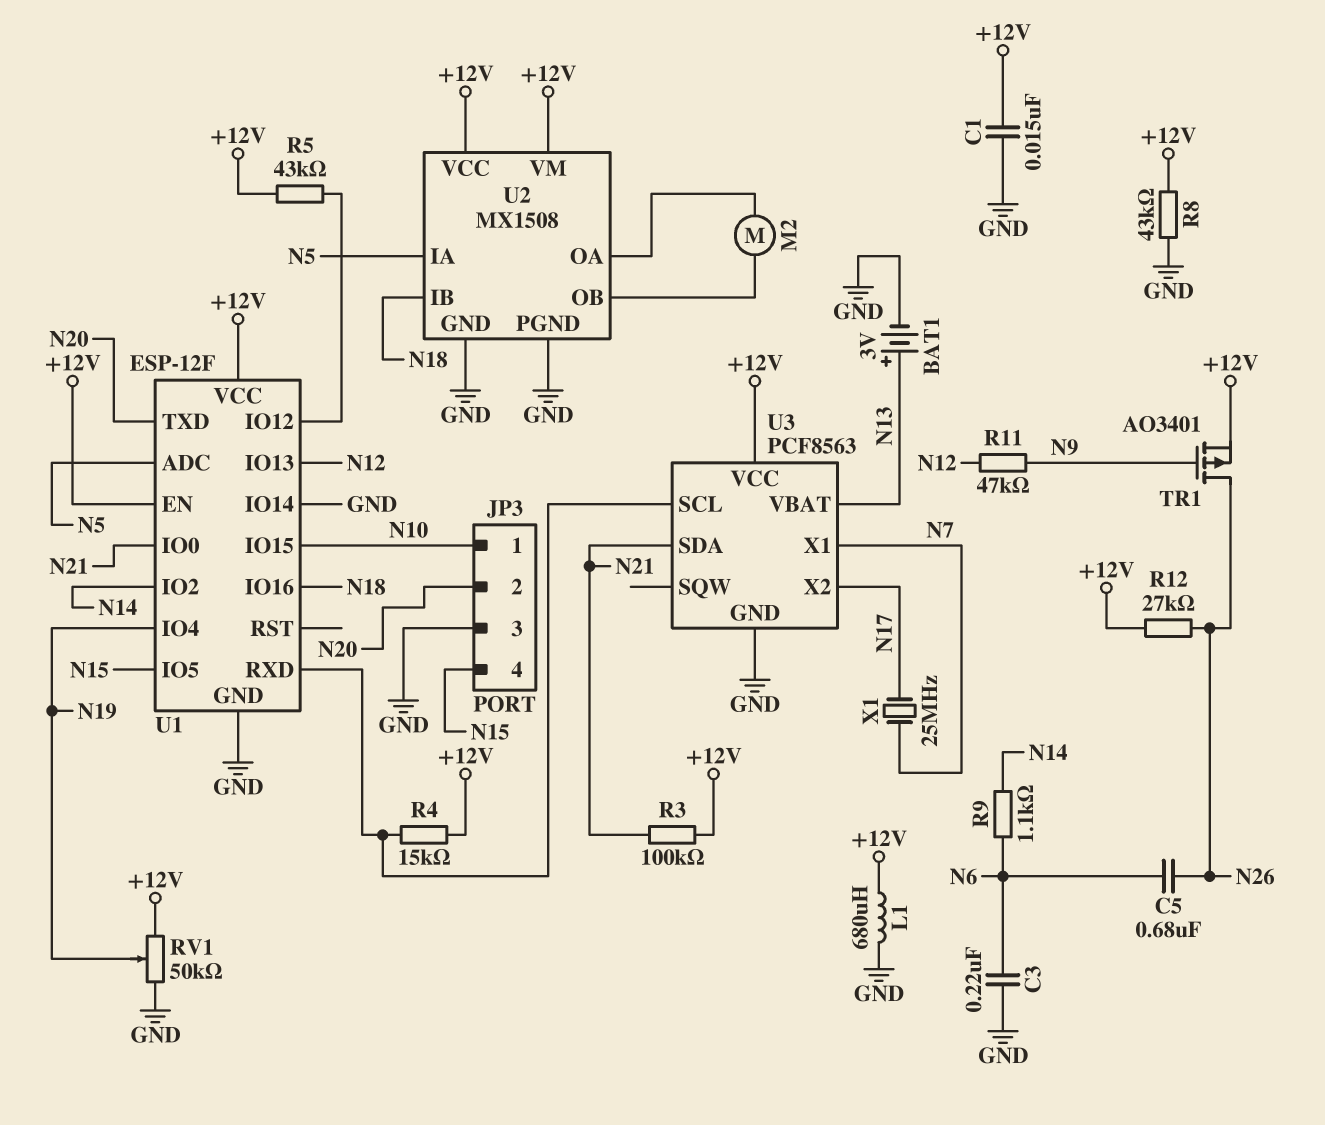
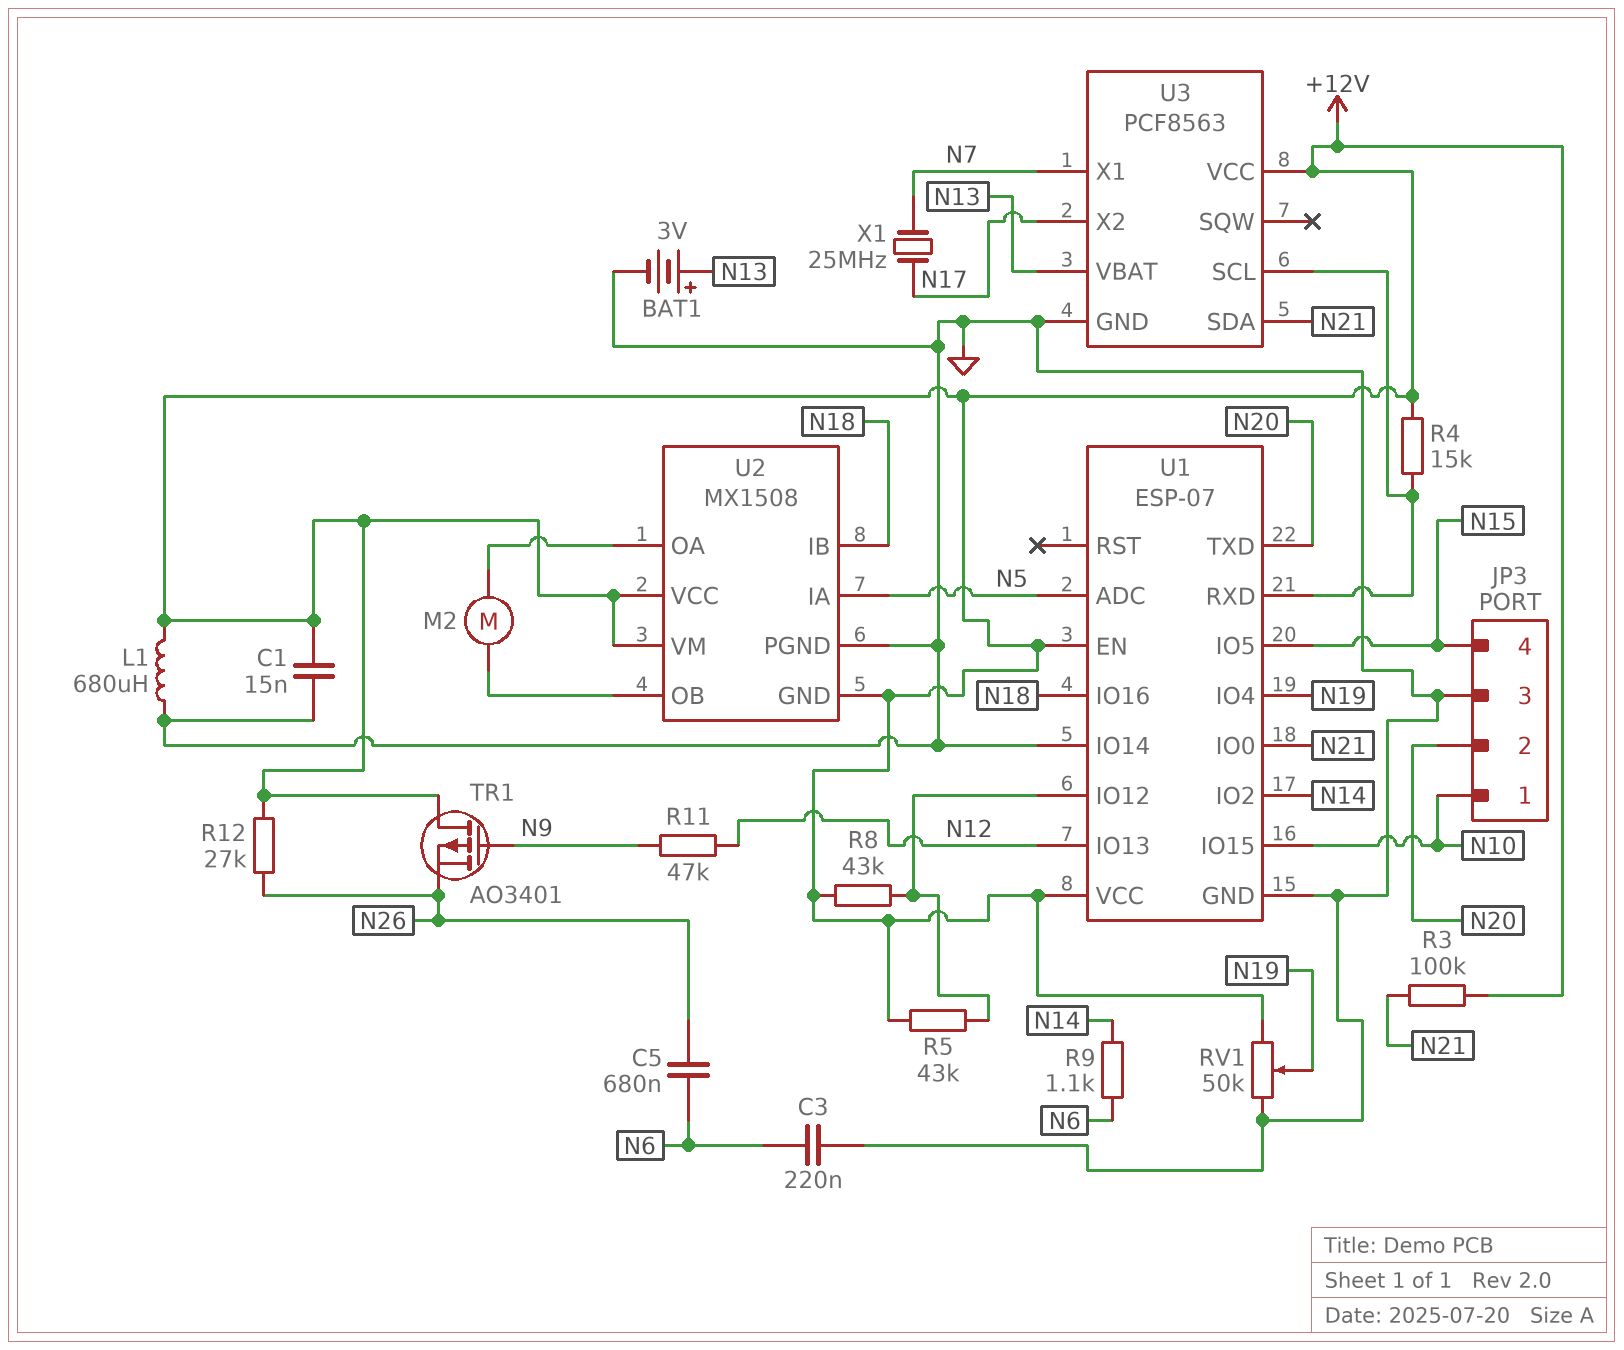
R8: 43k (+12V, GND) -> 43k (+12V, U1/IO12)
TR1: PMOS AO3401 (G N9, D N26, S +12V) -> PMOS AO3401 (G N9, D +12V, S N26)
U1: ESP-12F -> ESP-07
U2 pin GND: GND -> +12V

